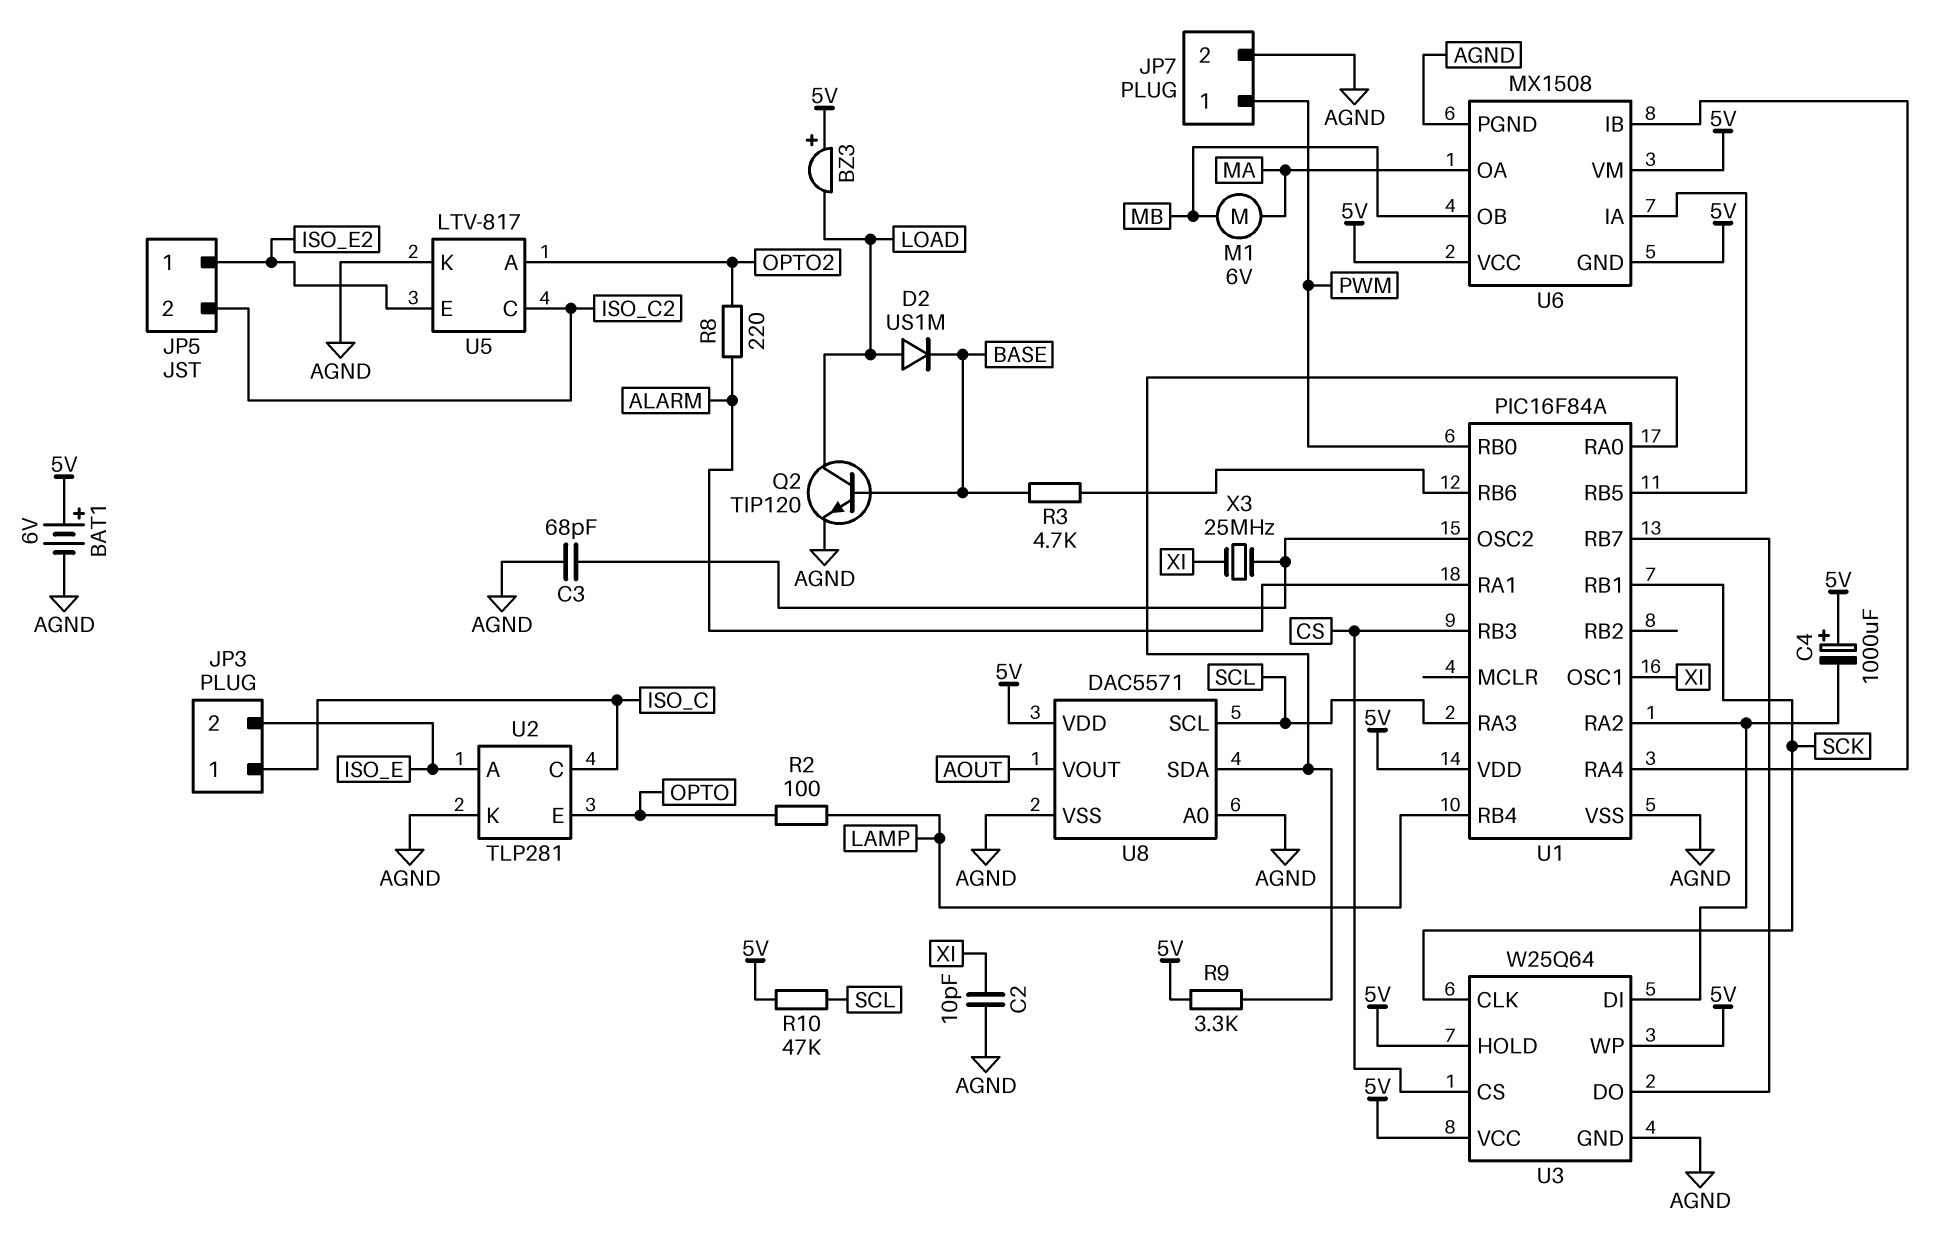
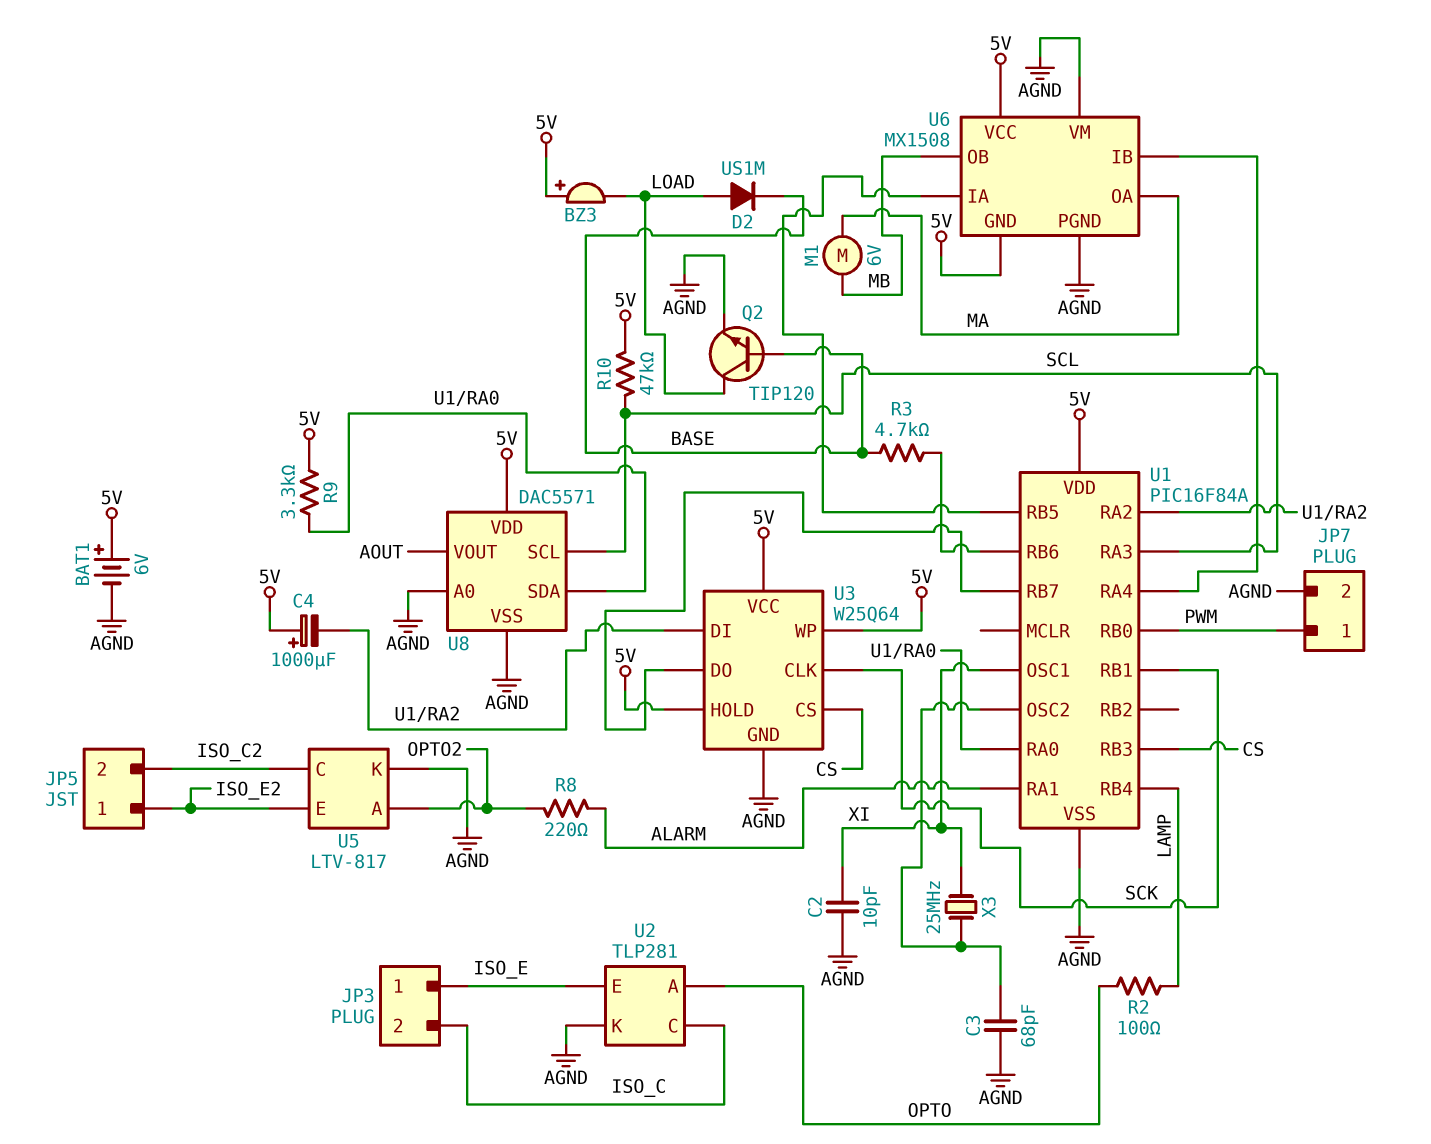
JP3 pin 1: ISO_C -> ISO_E
JP3 pin 2: ISO_E -> ISO_C
U2 pin A: ISO_E -> OPTO
U2 pin E: OPTO -> ISO_E
U6 pin VM: 5V -> AGND

